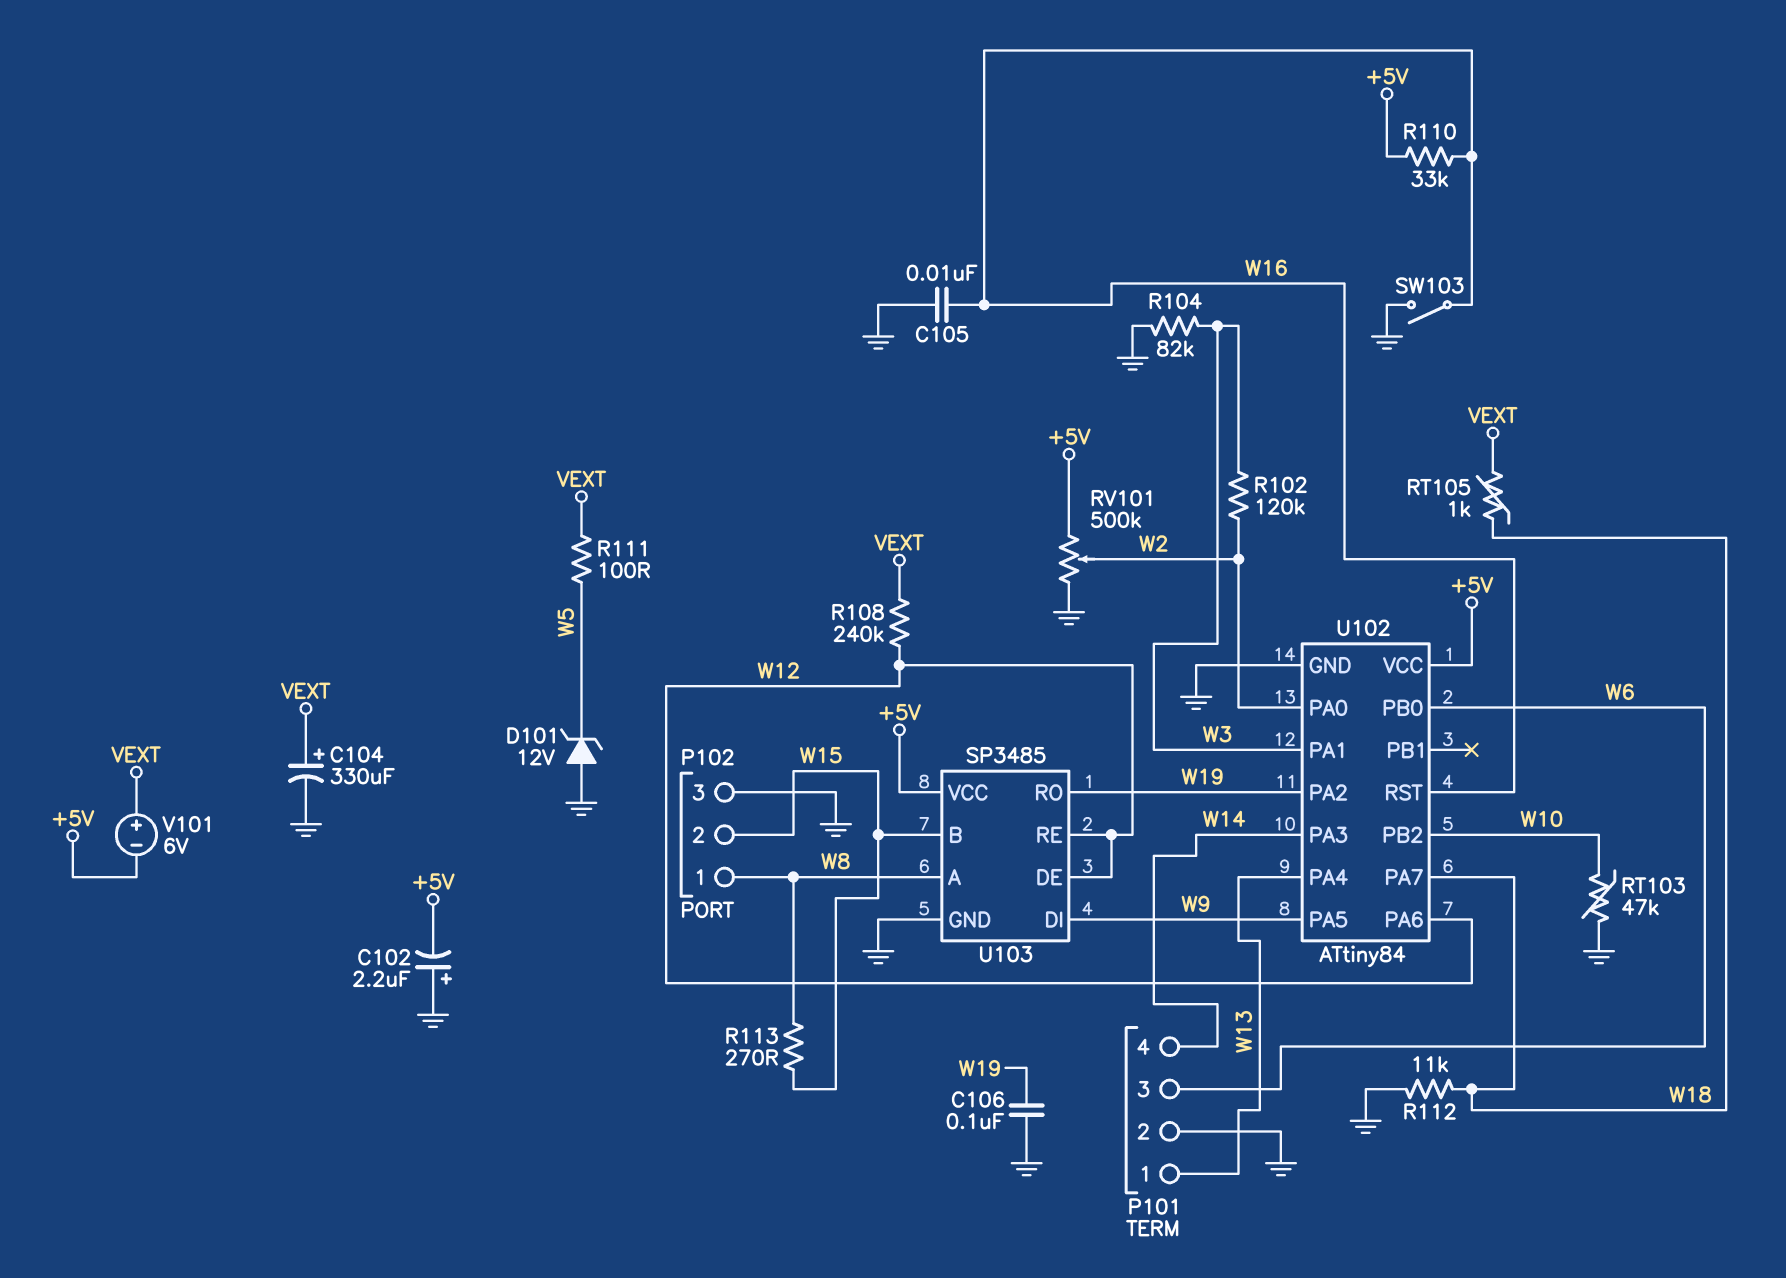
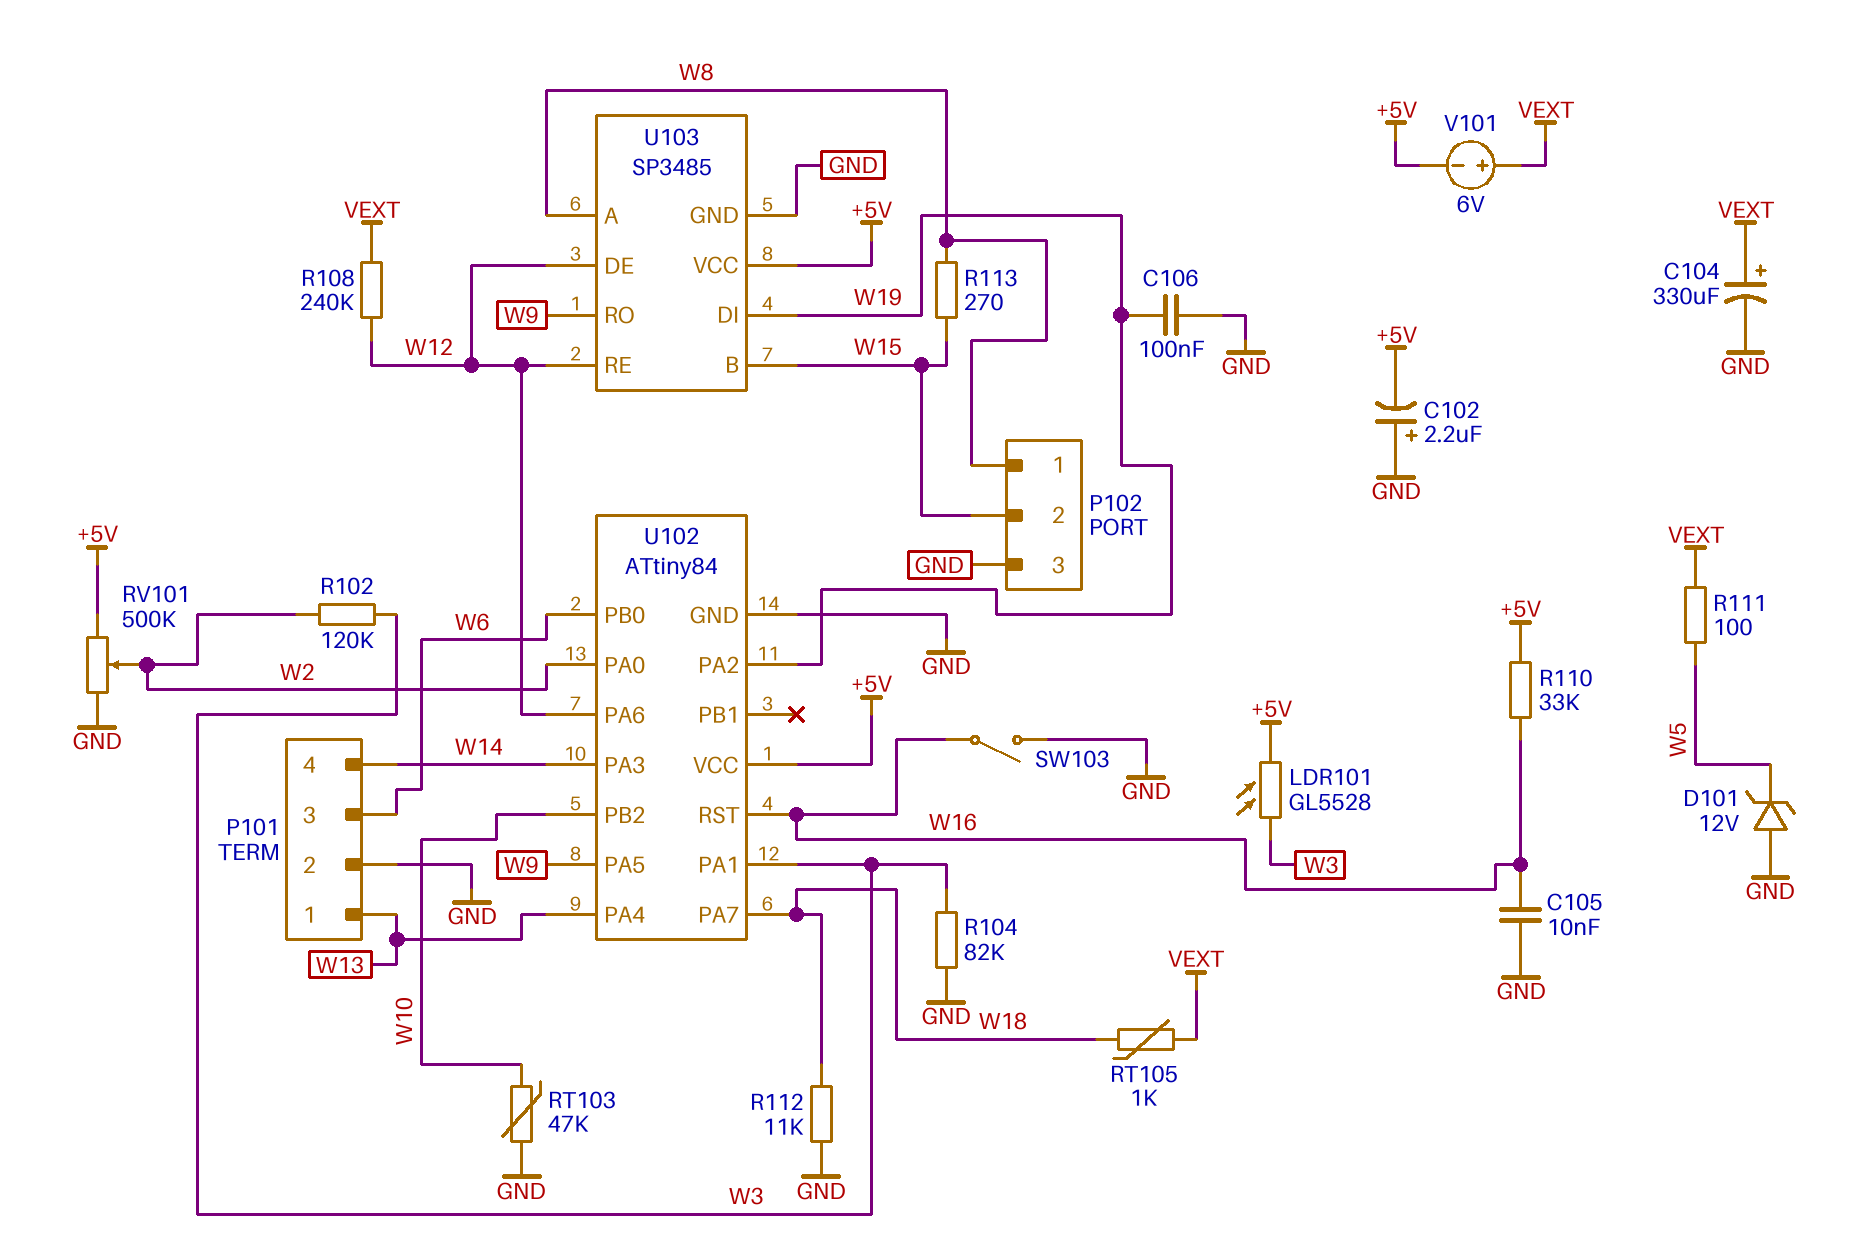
LDR101: none -> GL5528 (+5V, W3)
U103 pin DI: W9 -> W19
U103 pin RO: W19 -> W9

